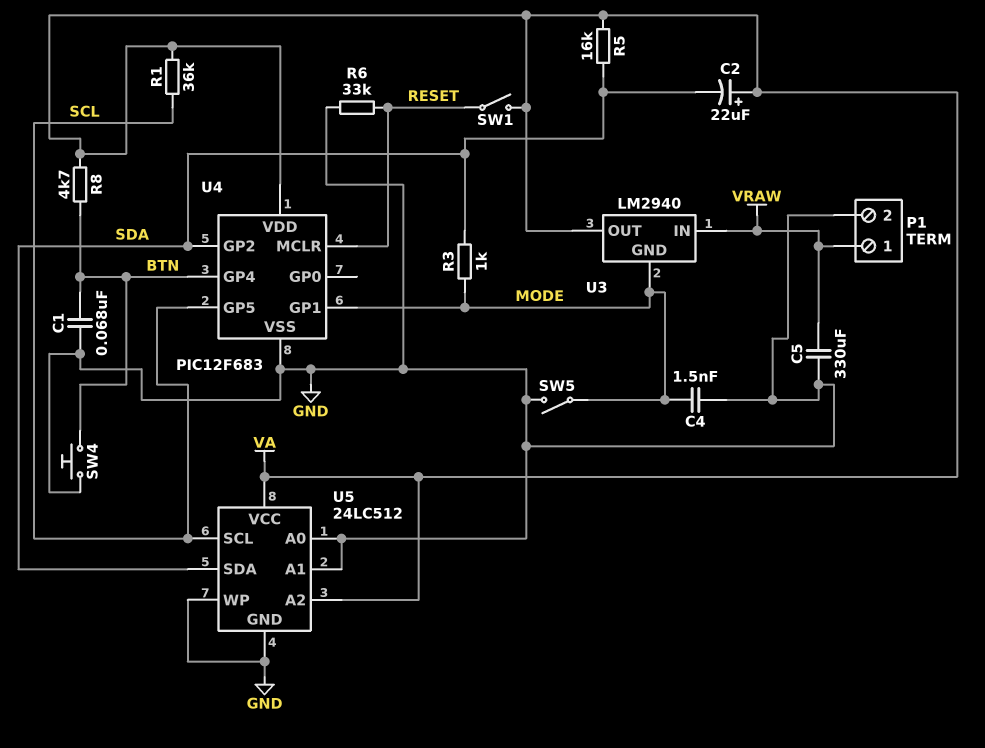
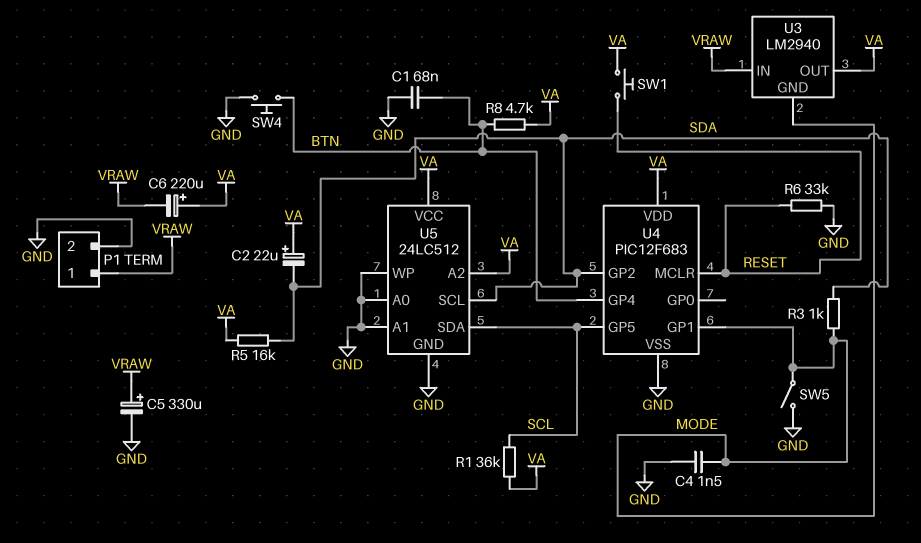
C5: 330uF (GND, VRAW) -> 330uF (plus VRAW, minus GND)
C6: none -> 220uF (plus VA, minus VRAW)
SW1: switch (RESET, VA) -> button (RESET, VA)
U5 pin SCL: SCL -> SDA
U5 pin SDA: SDA -> SCL

